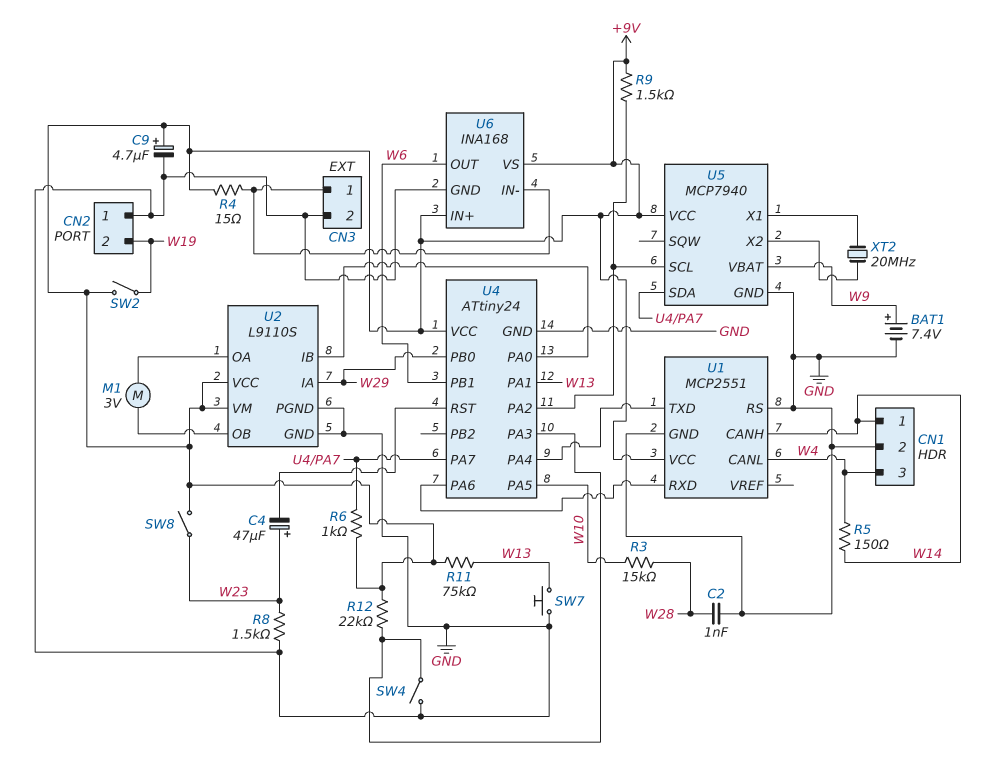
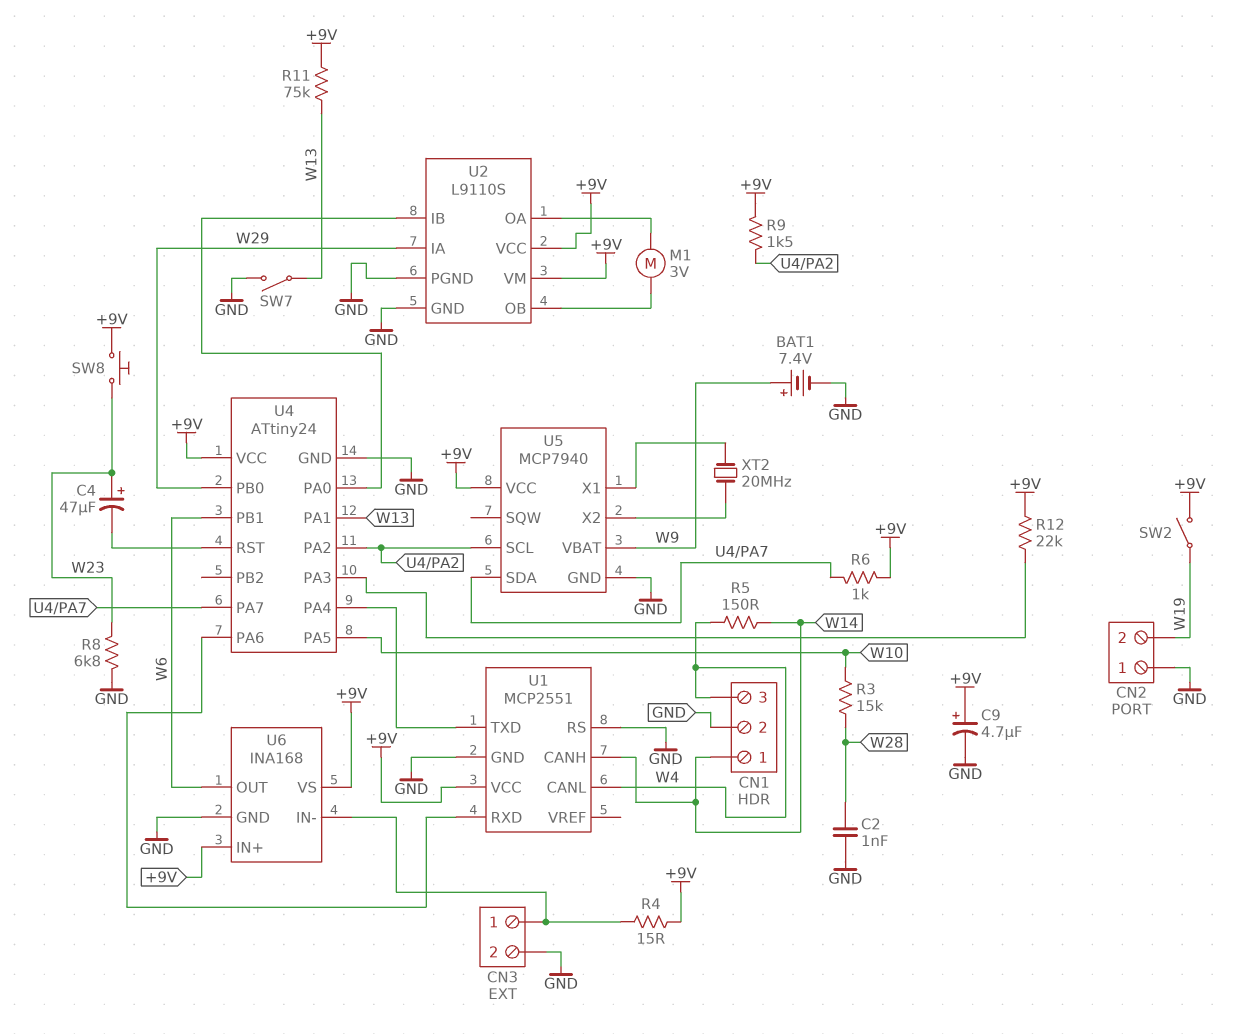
R8: 1.5k (GND, W23) -> 6.8k (GND, W23)
SW4: switch (GND, U4/PA3) -> none
SW7: button (GND, W13) -> switch (GND, W13)
SW8: switch (+9V, W23) -> button (+9V, W23)

